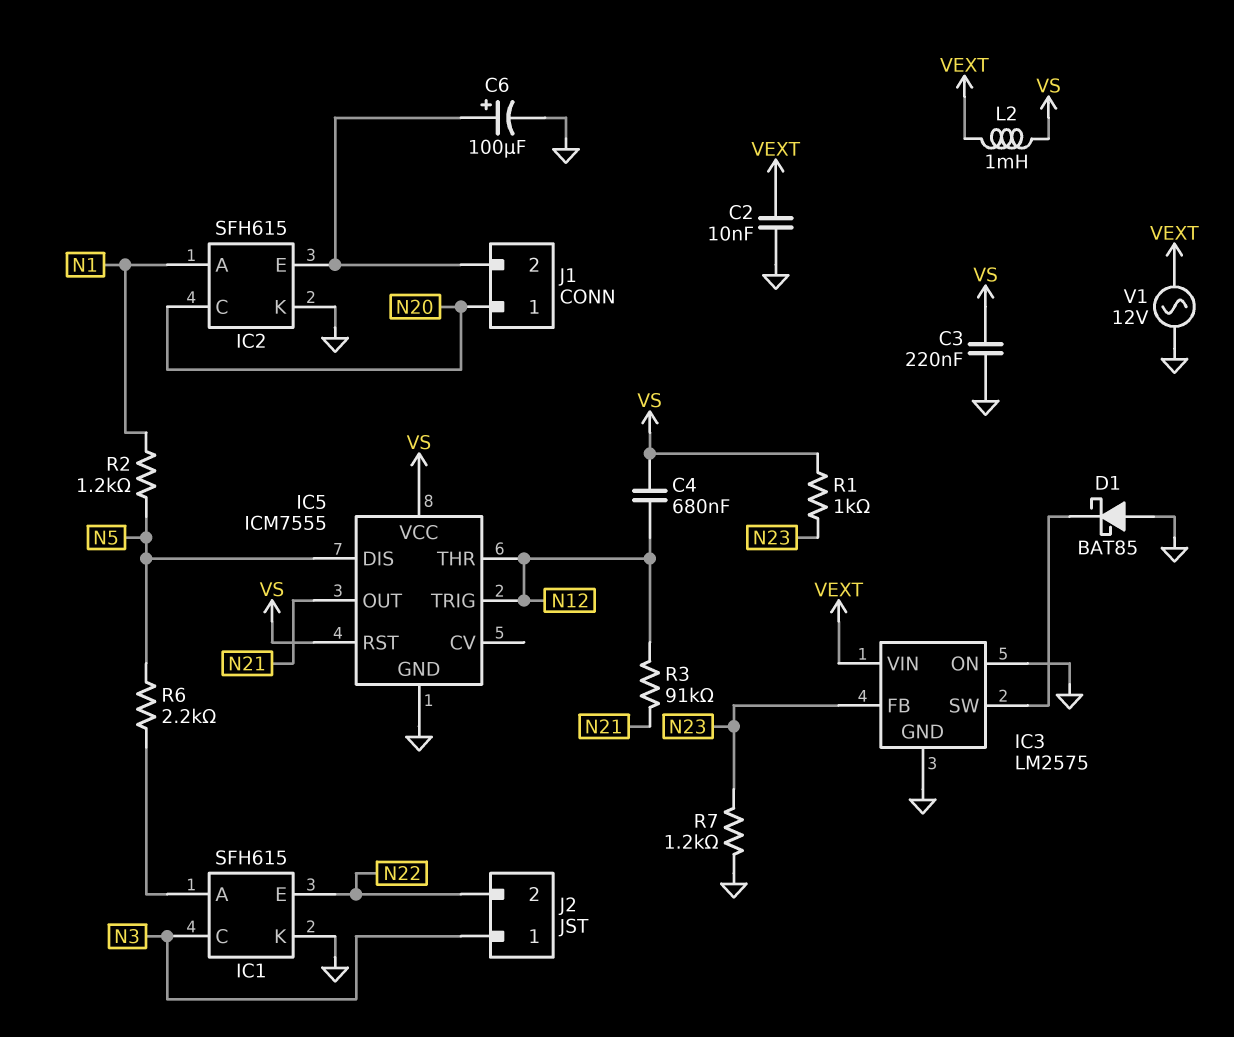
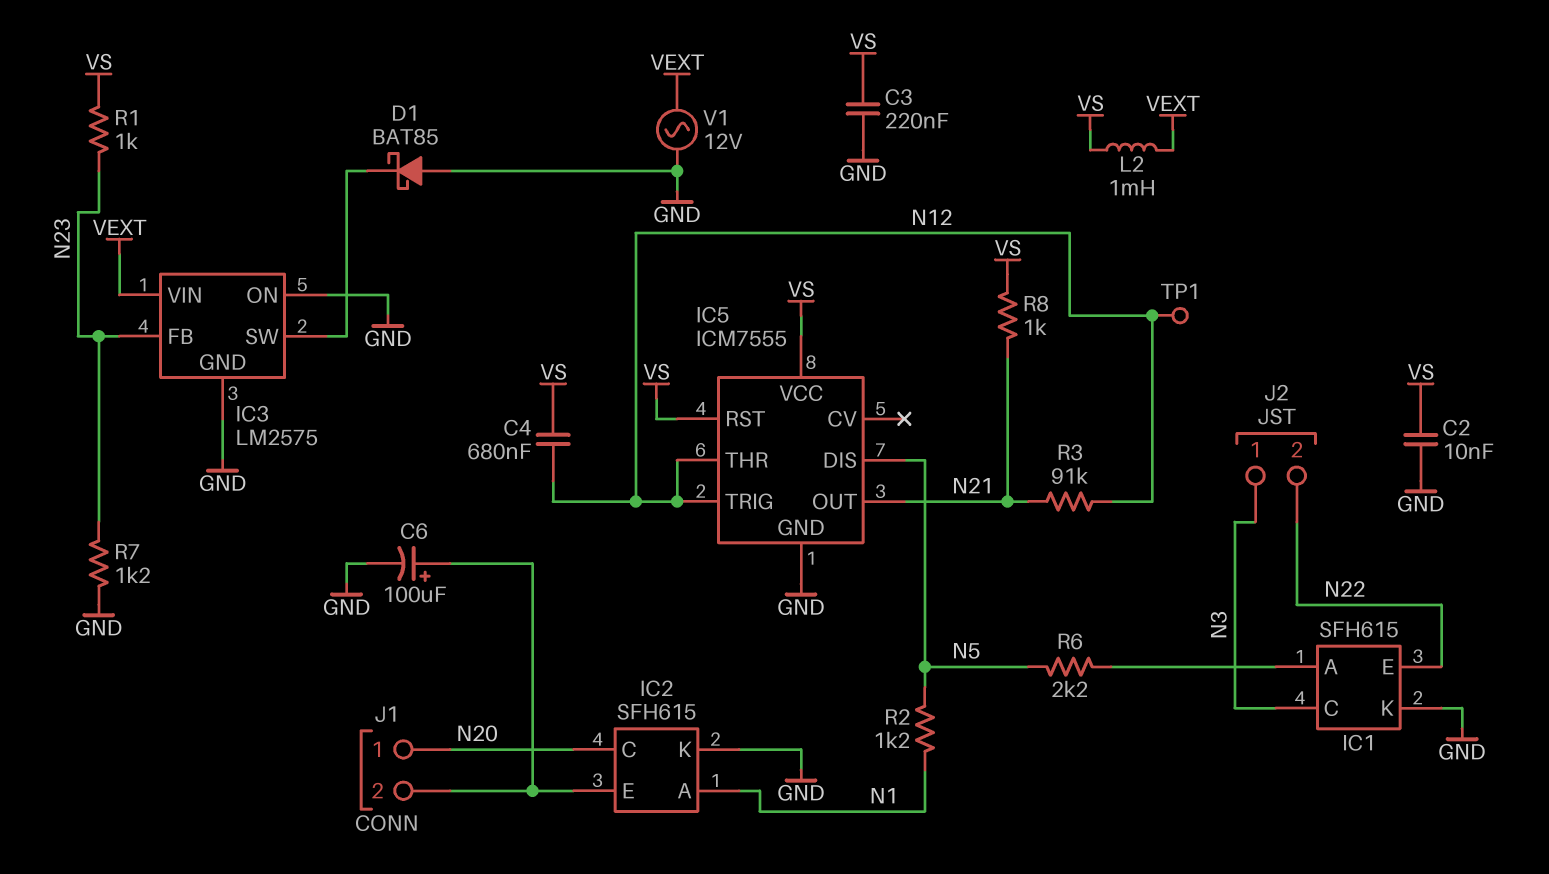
C2: 10nF (GND, VEXT) -> 10nF (GND, VS)
R8: none -> 1k (N21, VS)
TP1: none -> test point (N12)

